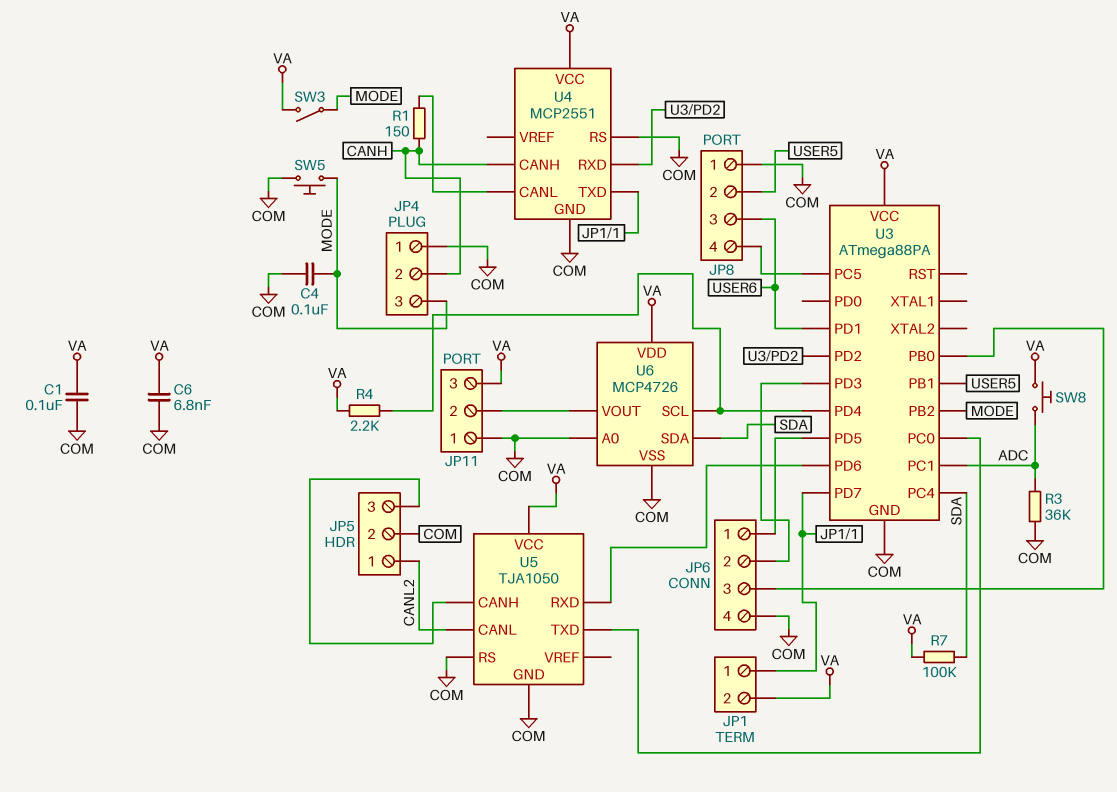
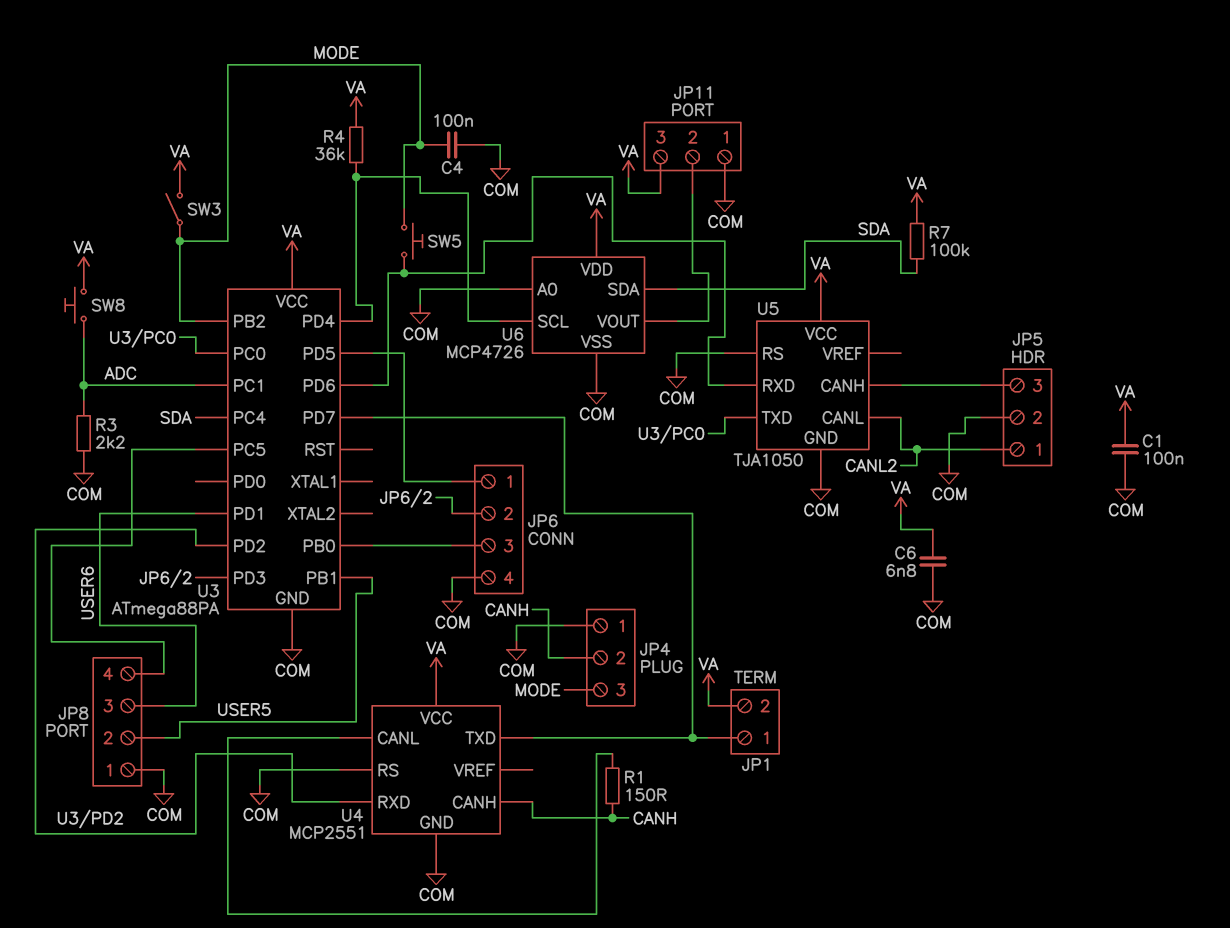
R3: 36k (ADC, COM) -> 2.2k (ADC, COM)
R4: 2.2k (U3/PD4, VA) -> 36k (U3/PD4, VA)
SW5: button (COM, MODE) -> button (MODE, U3/PD6)

